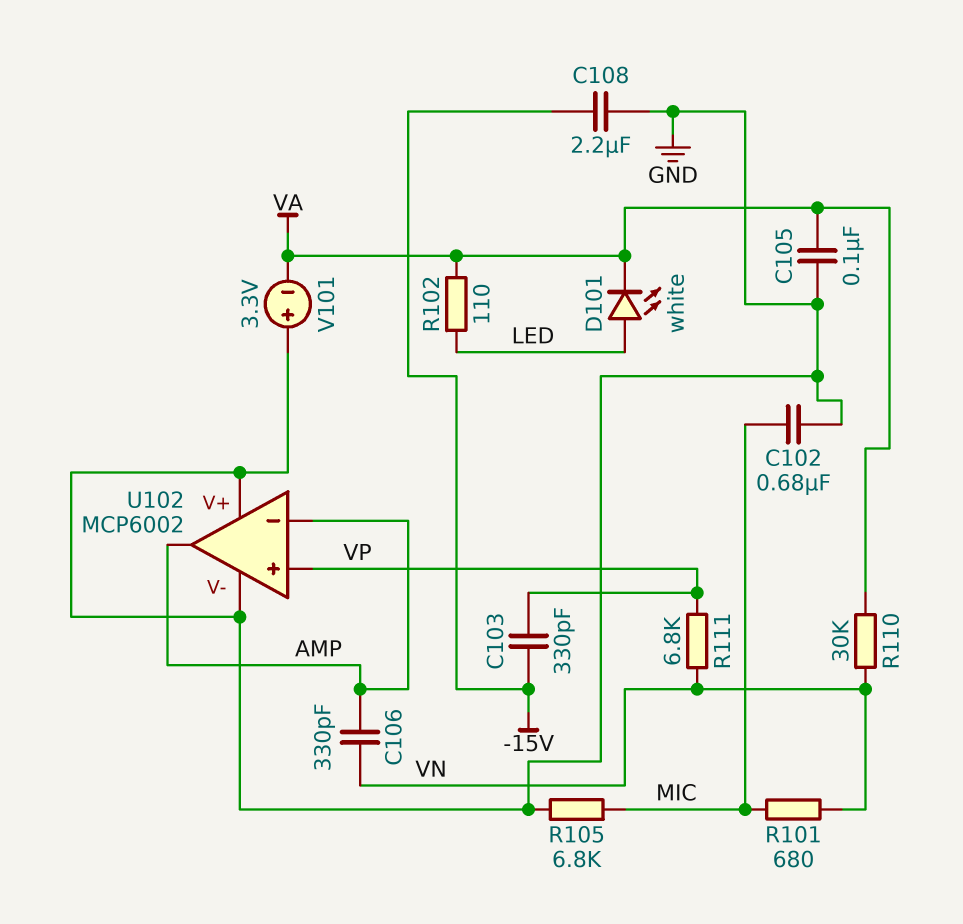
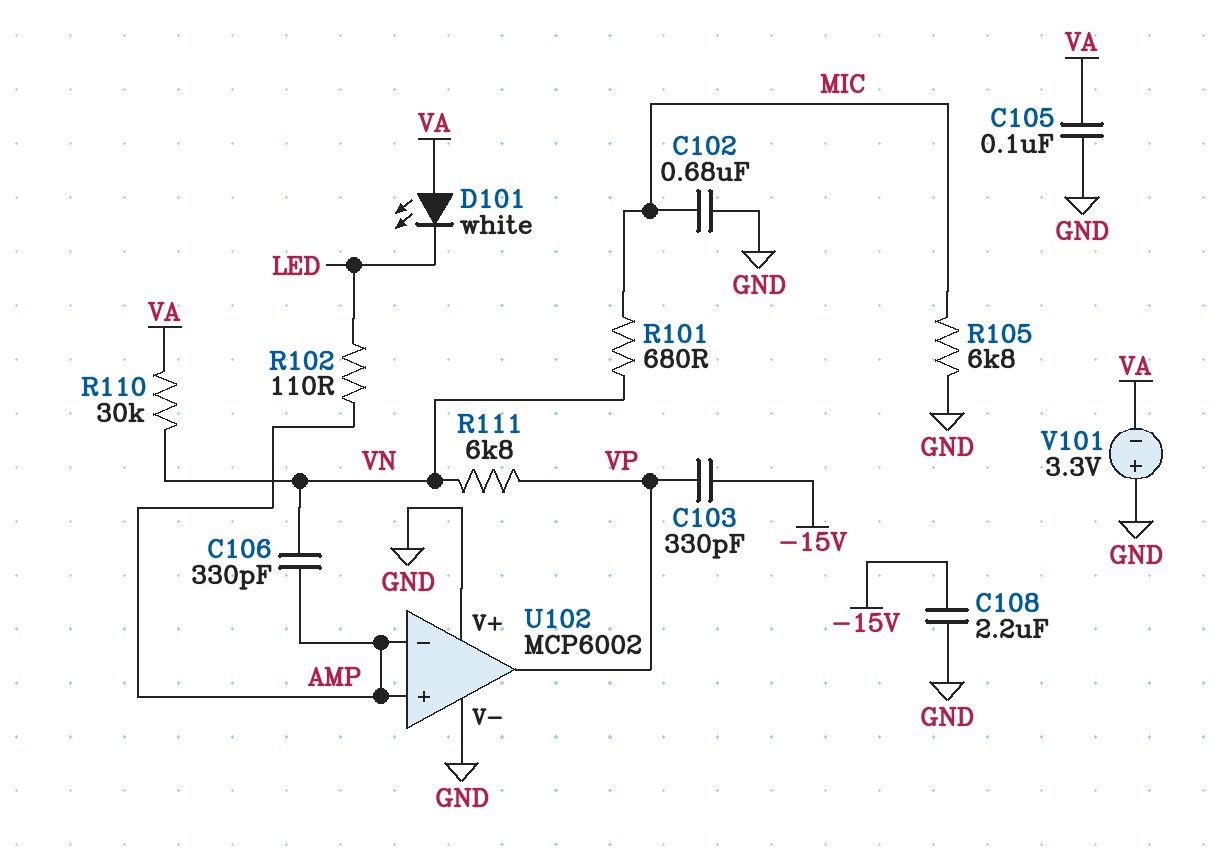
D101: LED white (A LED, K VA) -> LED white (A VA, K LED)
R102: 110 (LED, VA) -> 110 (AMP, LED)
U102 pin in+: VP -> AMP
U102 pin out: AMP -> VP

